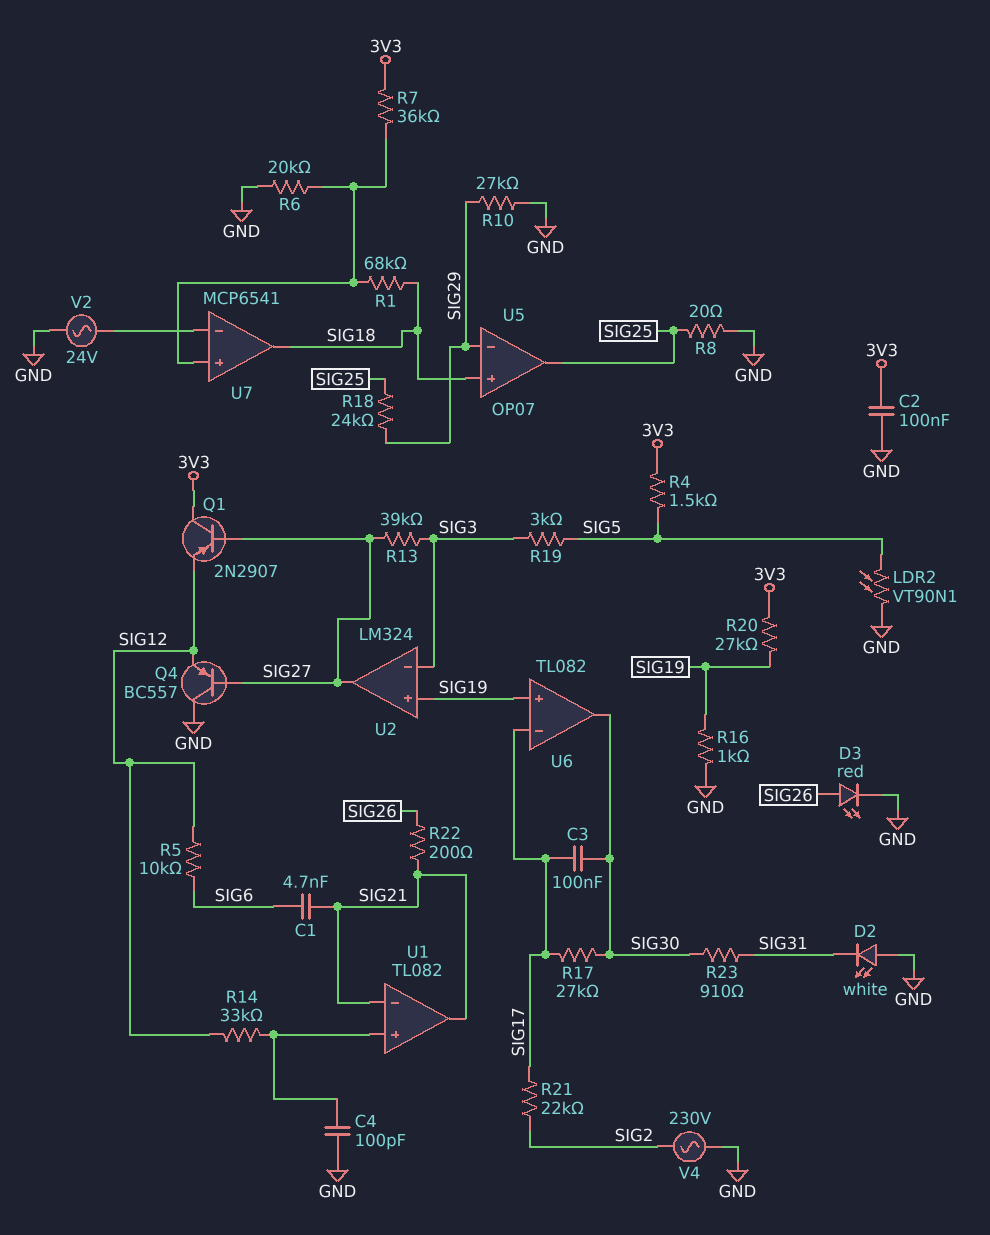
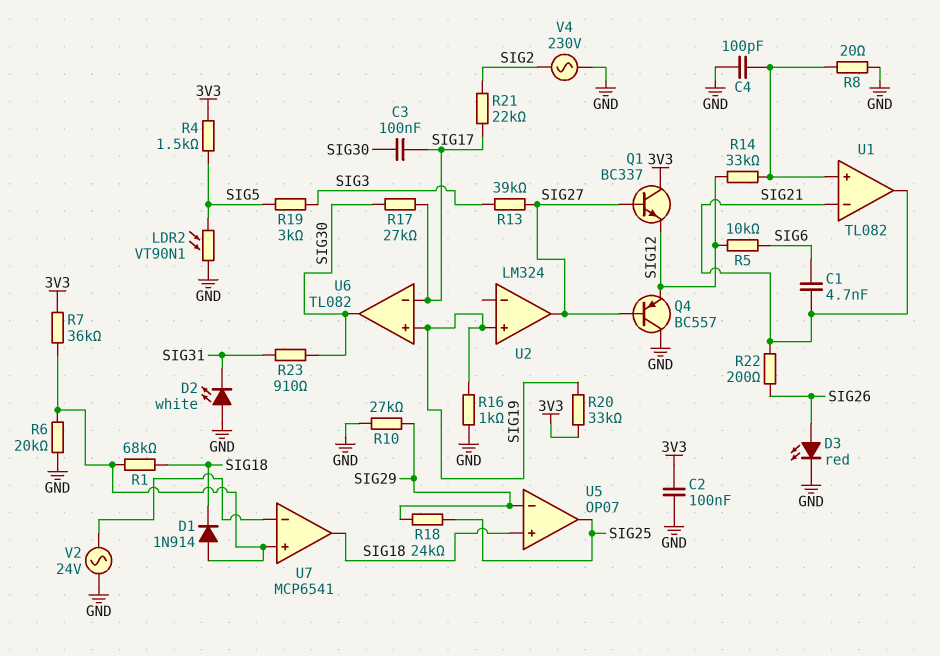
D1: none -> diode 1N914 (A U7/in+, K SIG18)
Q1: PNP 2N2907 (B SIG27, C 3V3, E SIG12) -> NPN BC337 (B SIG27, C 3V3, E SIG12)
R8: 20 (GND, SIG25) -> 20 (GND, U1/in+)
R20: 27k (3V3, SIG19) -> 33k (3V3, SIG19)
U2 pin in-: SIG3 -> none

